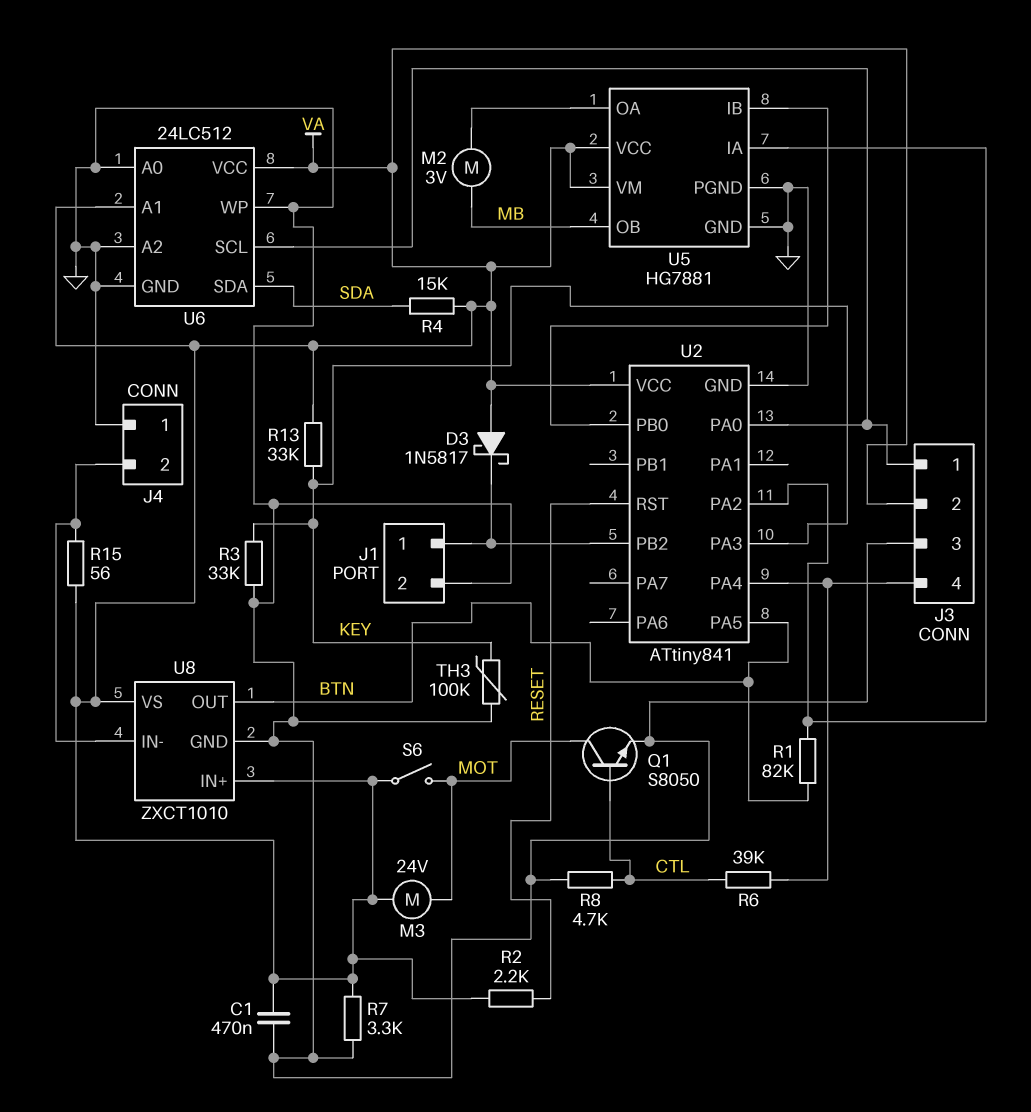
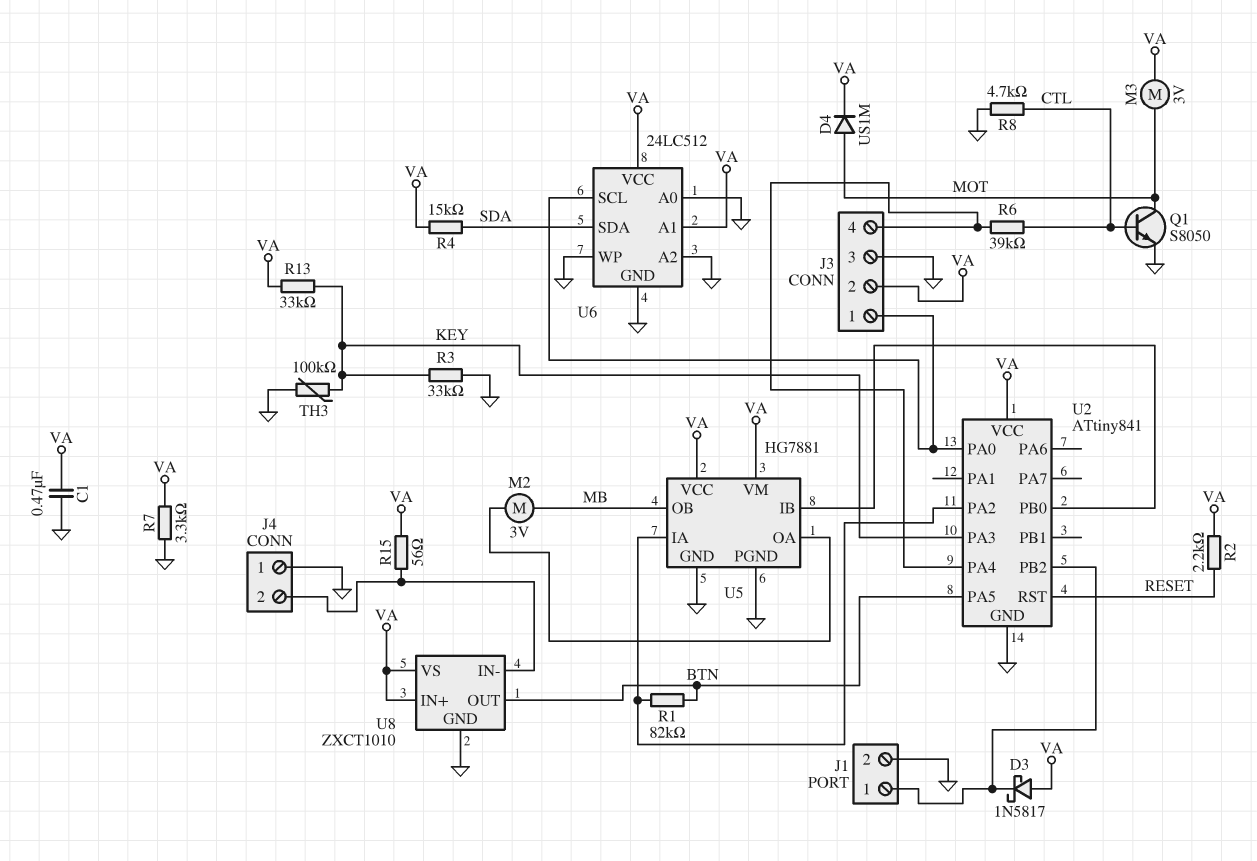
D4: none -> diode US1M (A MOT, K VA)
M3: motor 24V (MOT, VA) -> motor 3V (MOT, VA)
S6: switch (MOT, VA) -> none

